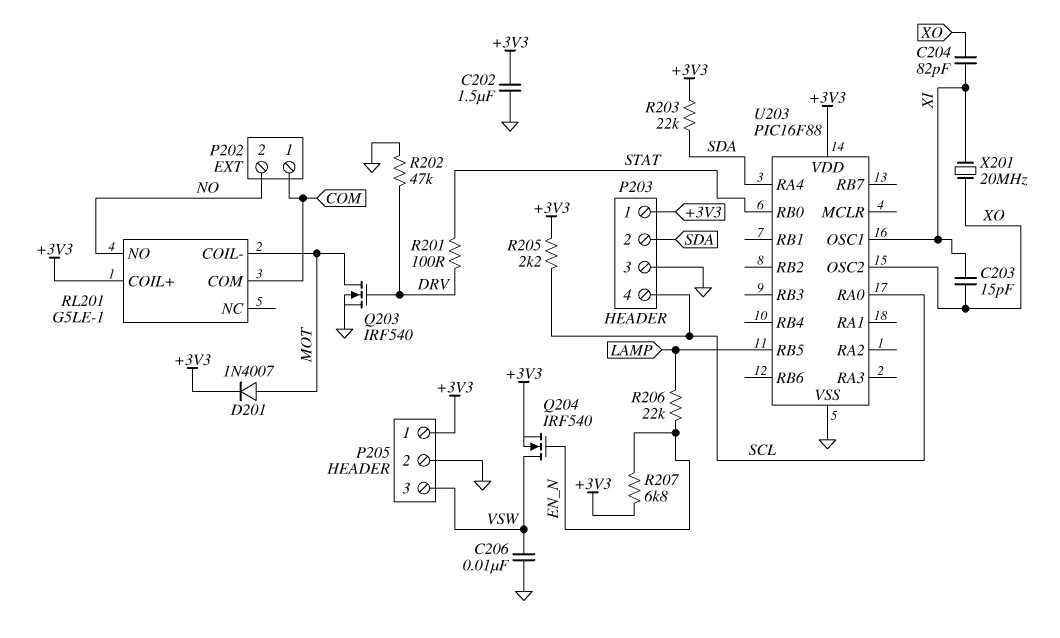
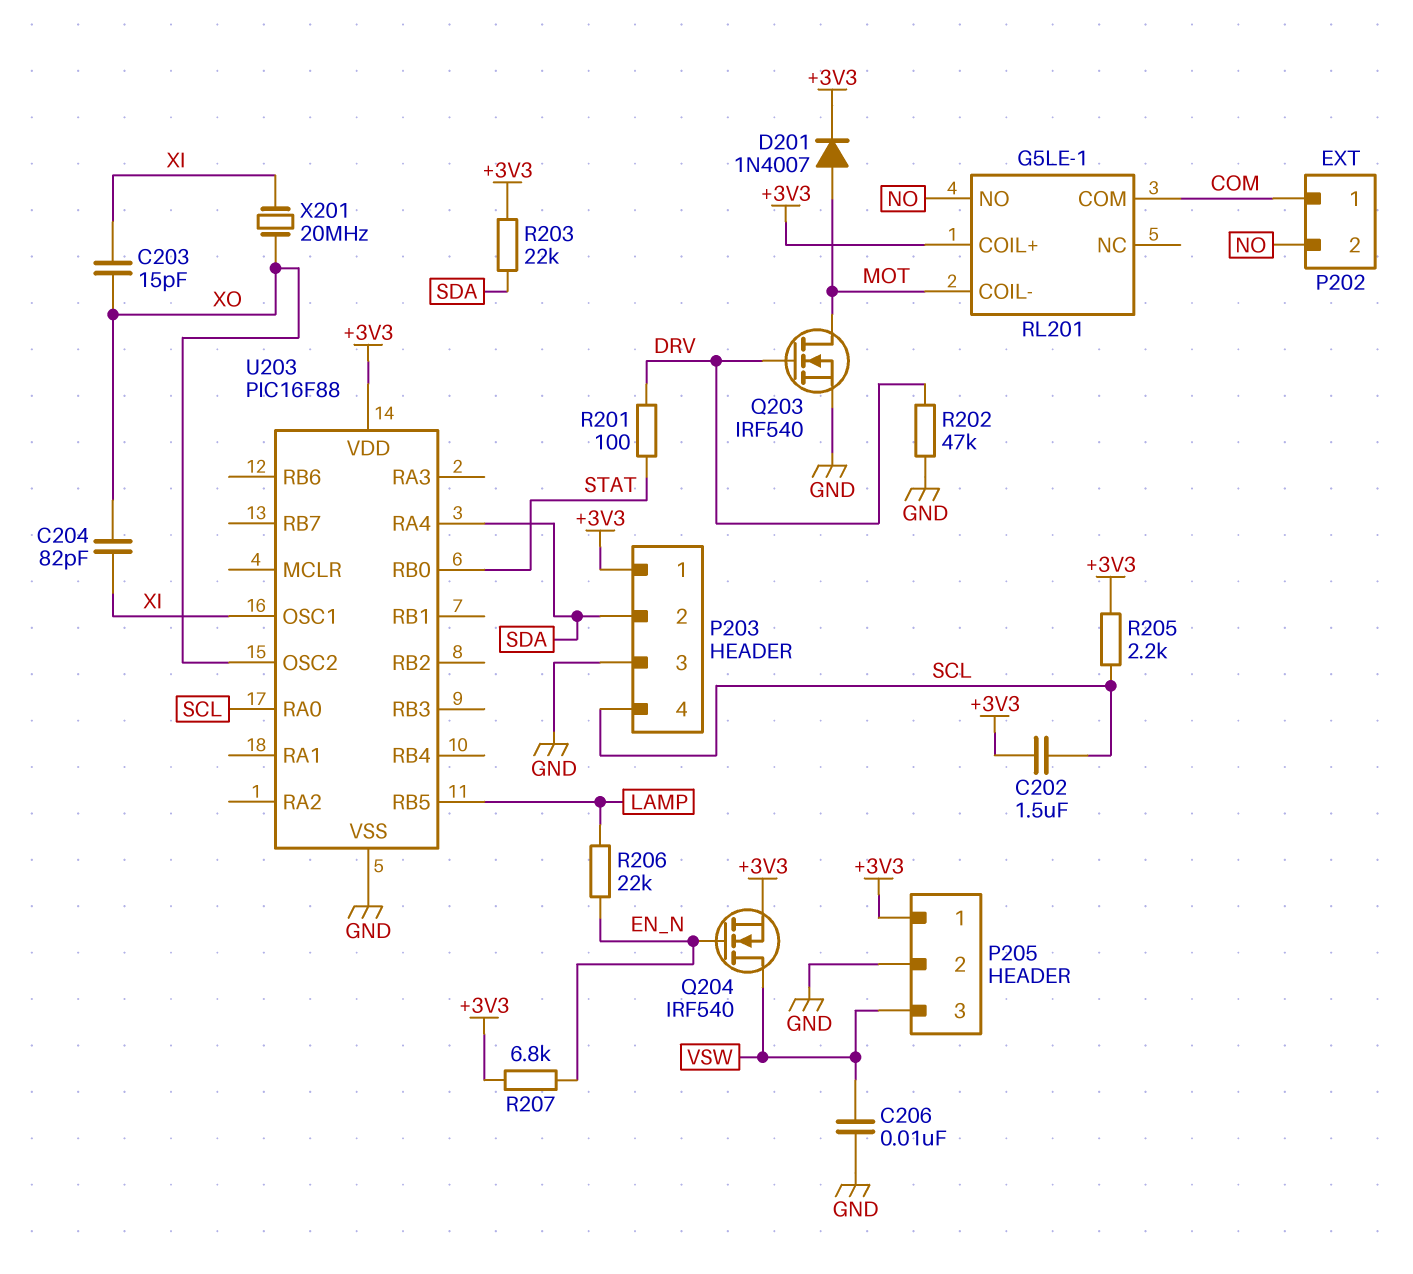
C202: 1.5uF (+3V3, GND) -> 1.5uF (+3V3, SCL)

